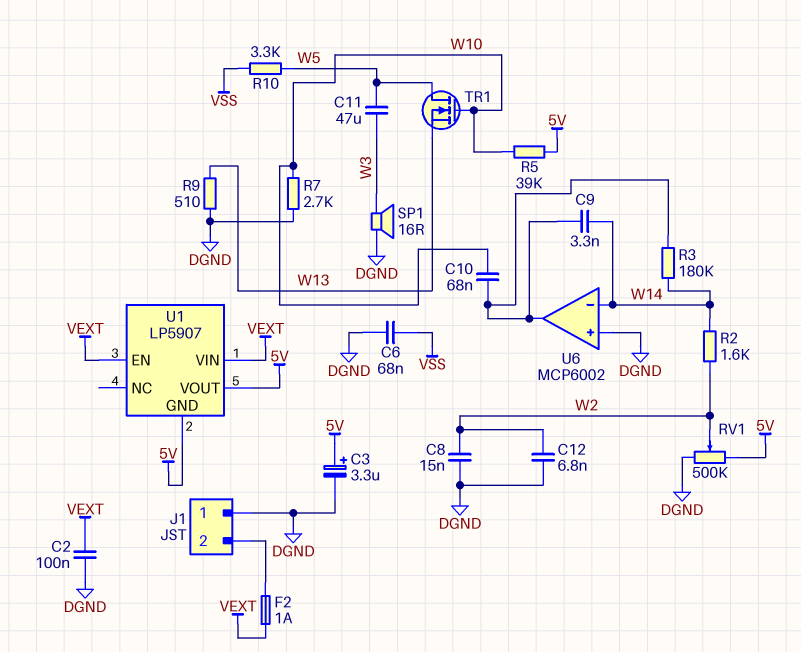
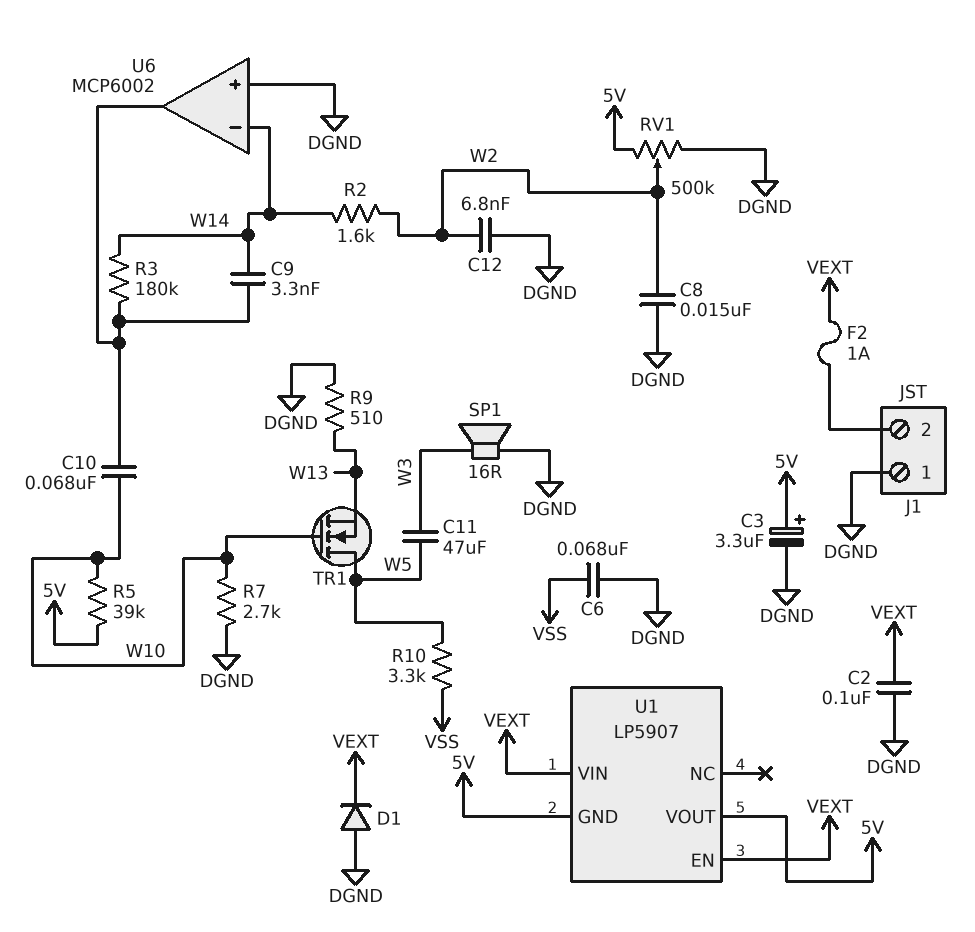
D1: none -> diode (A DGND, K VEXT)

